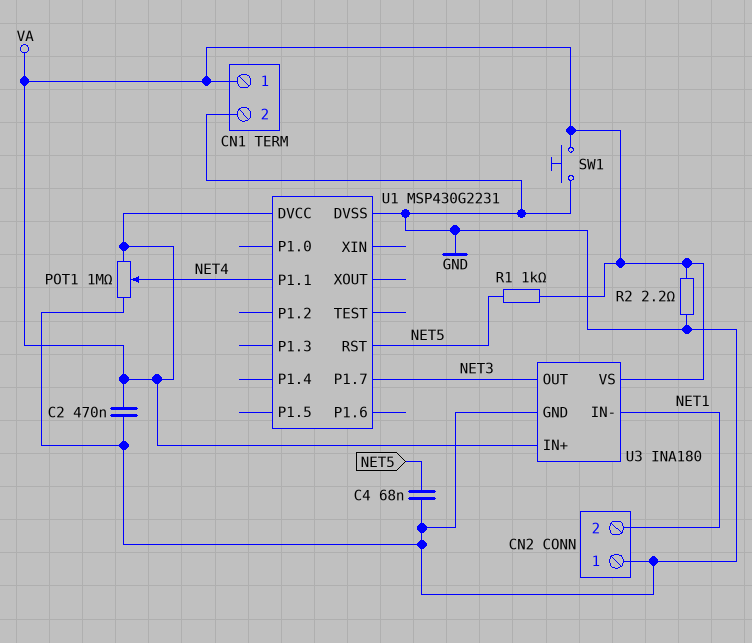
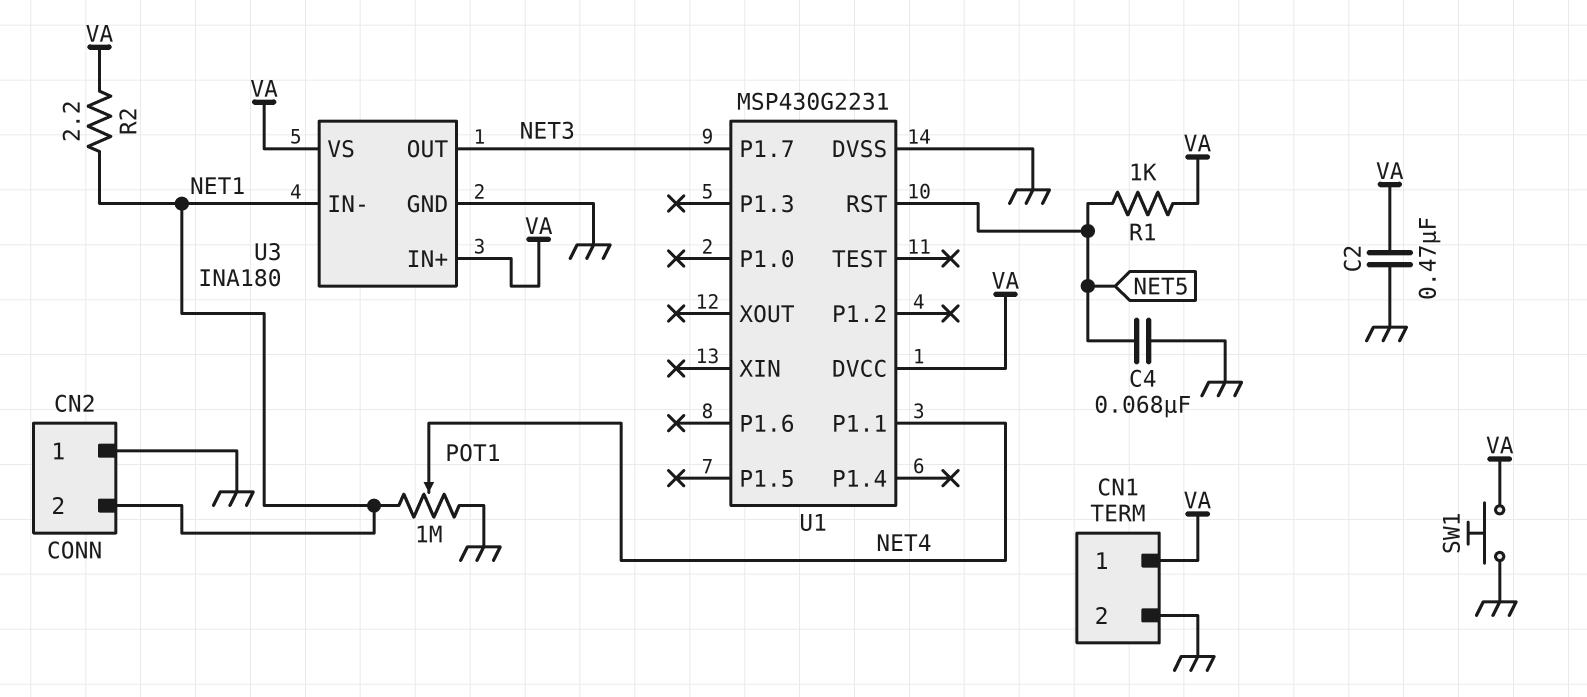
POT1: 1M (GND, VA, wiper NET4) -> 1M (GND, NET1, wiper NET4)
R2: 2.2 (GND, VA) -> 2.2 (NET1, VA)

